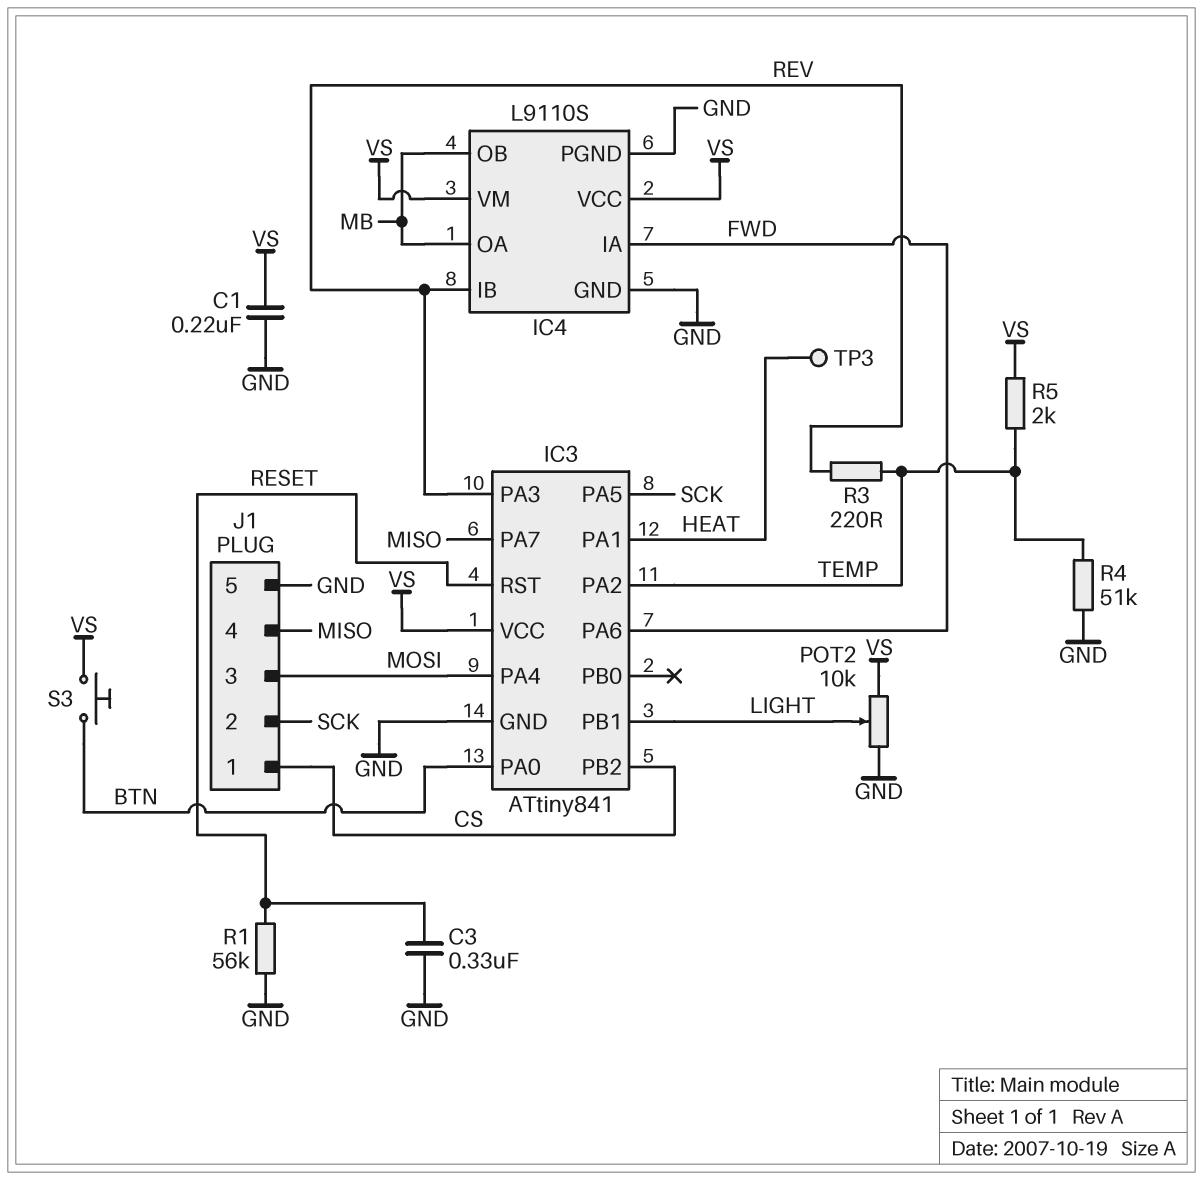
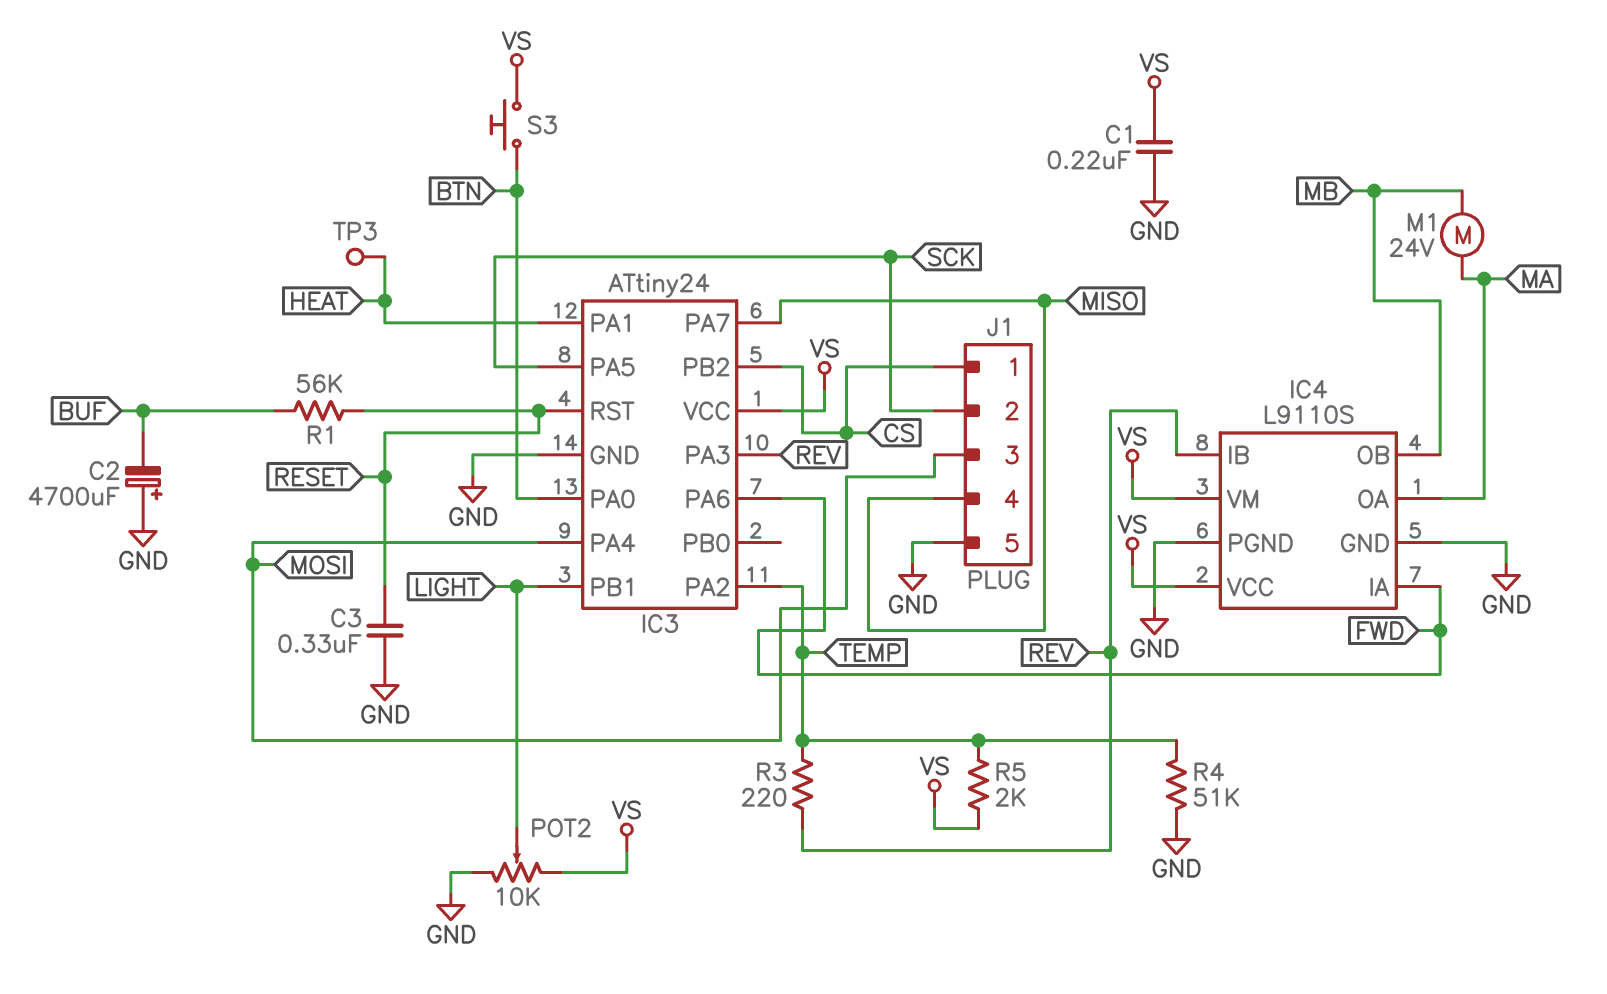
C2: none -> 4700uF (plus GND, minus BUF)
IC3: ATtiny841 -> ATtiny24
IC4 pin OA: MB -> MA
M1: none -> motor 24V (MA, MB)
R1: 56k (GND, RESET) -> 56k (BUF, RESET)

